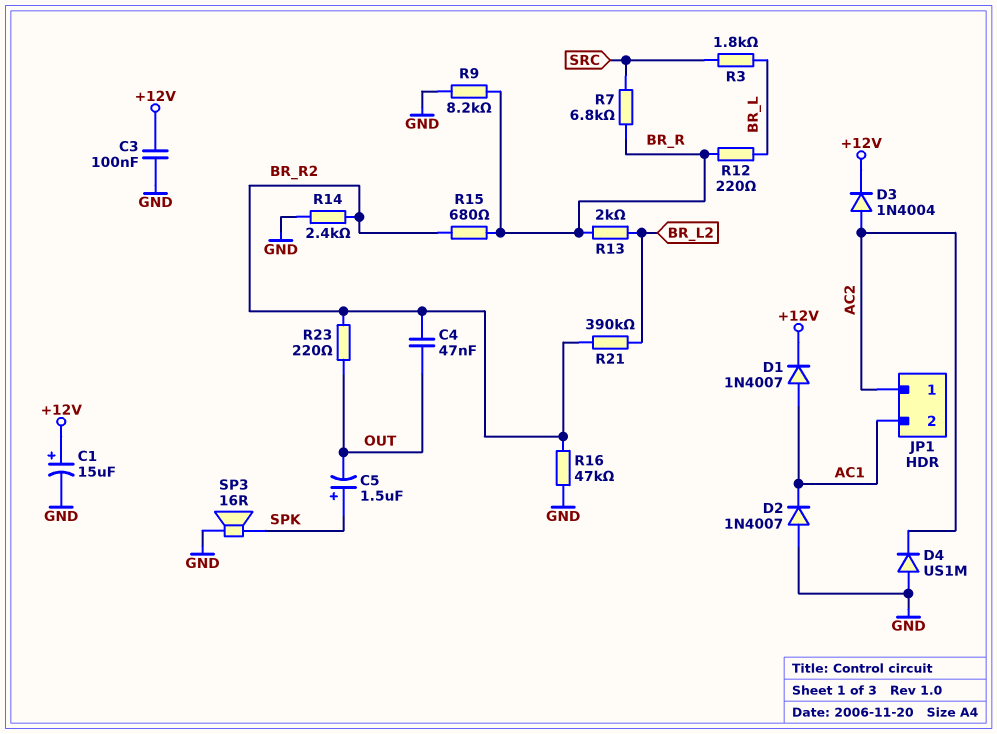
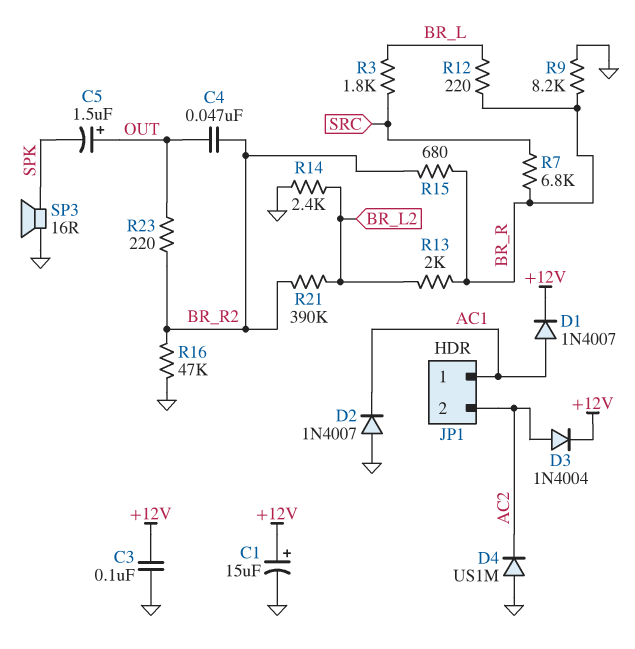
C5: 1.5uF (plus SPK, minus OUT) -> 1.5uF (plus OUT, minus SPK)
JP1 pin 1: AC2 -> AC1
JP1 pin 2: AC1 -> AC2
R14: 2.4k (BR_R2, GND) -> 2.4k (BR_L2, GND)

